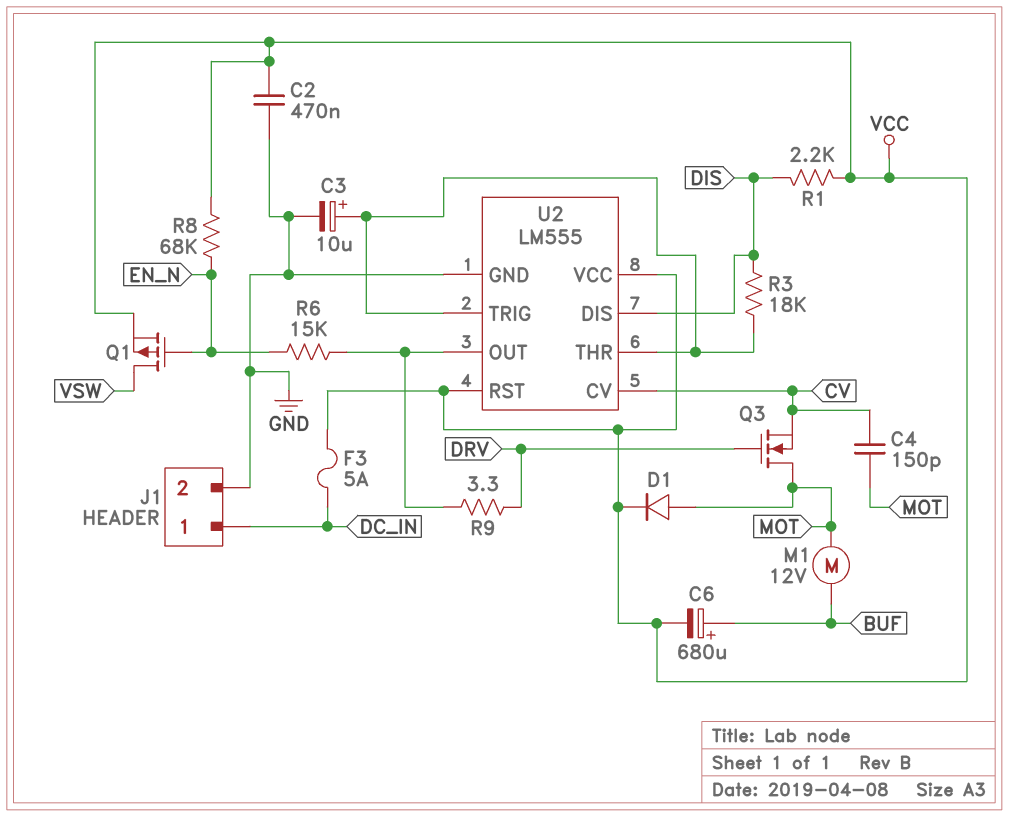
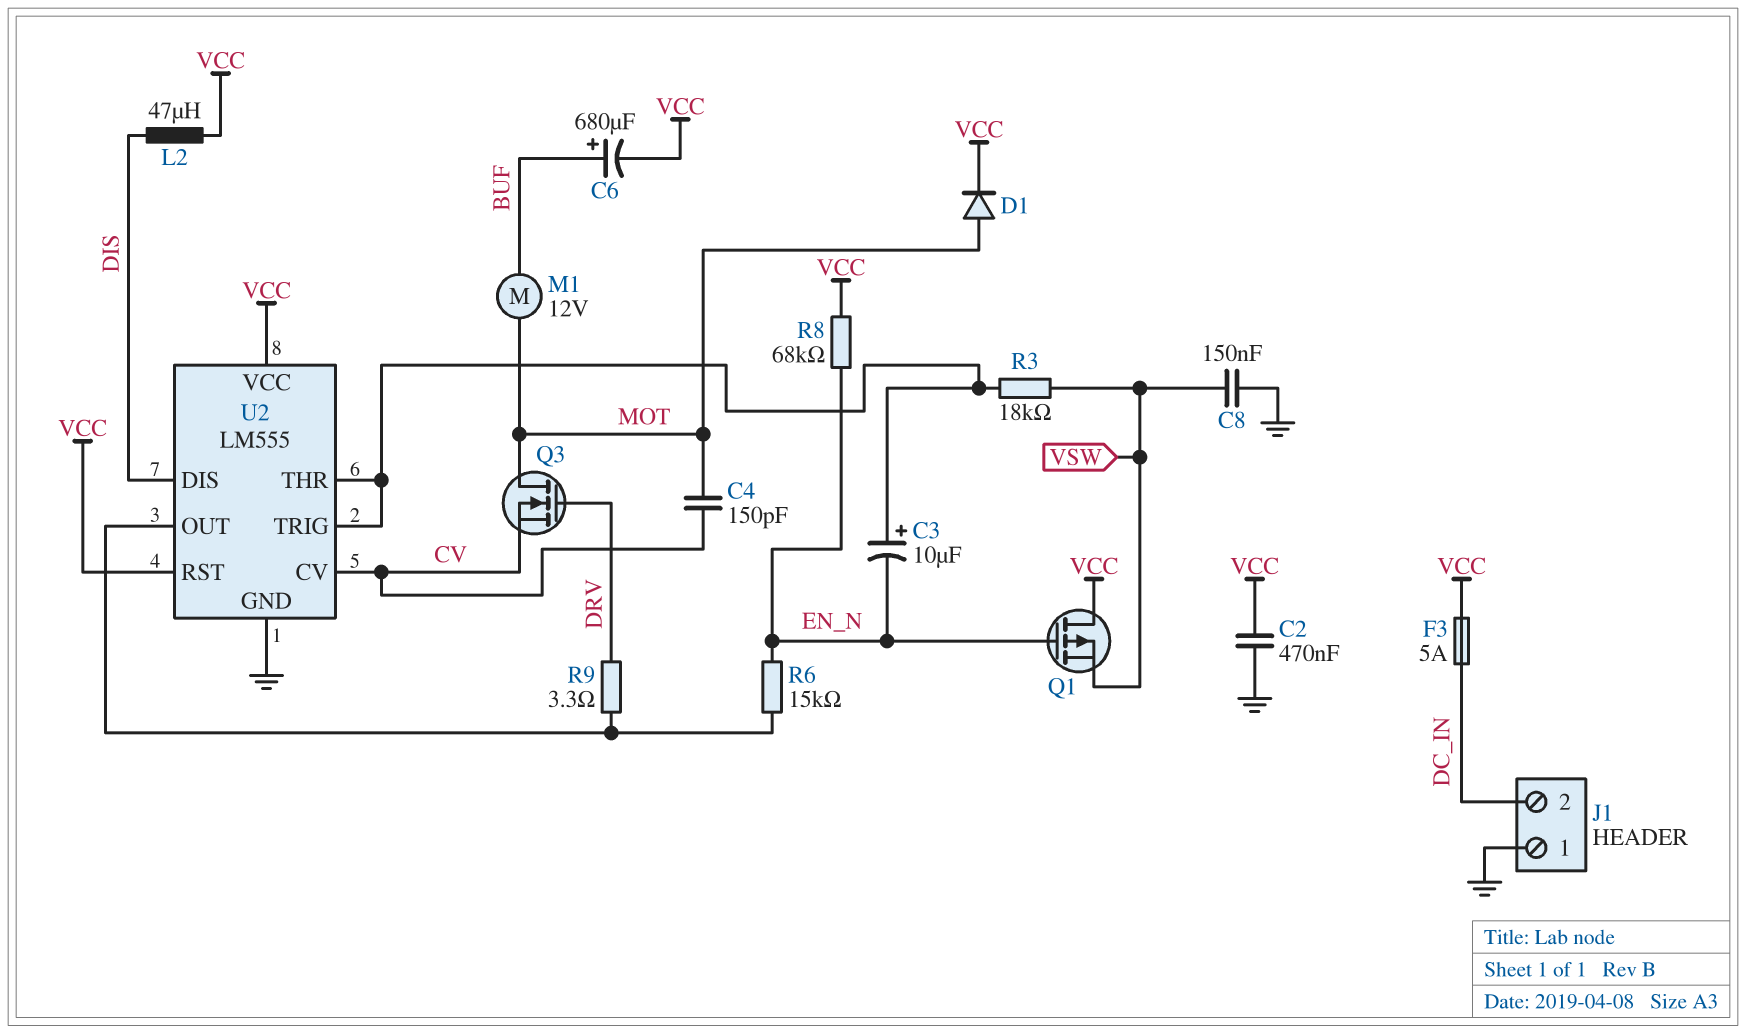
C3: 10uF (plus U2/THR, minus GND) -> 10uF (plus U2/THR, minus EN_N)
C8: none -> 150nF (GND, VSW)
J1 pin 1: DC_IN -> GND
J1 pin 2: GND -> DC_IN
L2: none -> 47uH (DIS, VCC)
Q1: PMOS (G EN_N, D VSW, S VCC) -> PMOS (G EN_N, D VCC, S VSW)
R1: 2.2k (DIS, VCC) -> none
R3: 18k (DIS, U2/THR) -> 18k (U2/THR, VSW)

